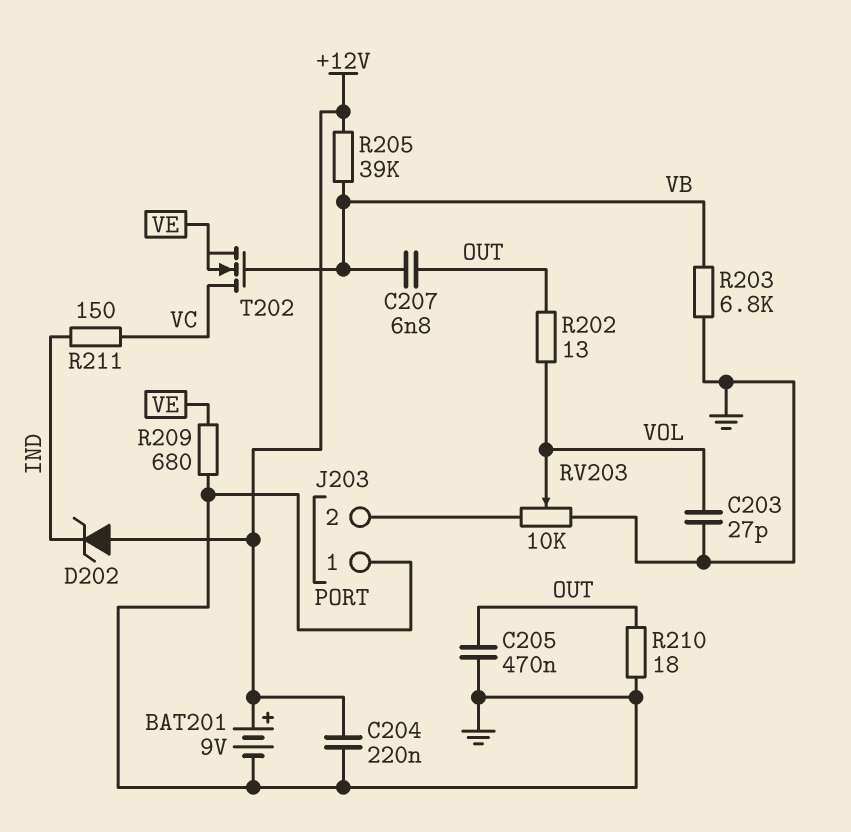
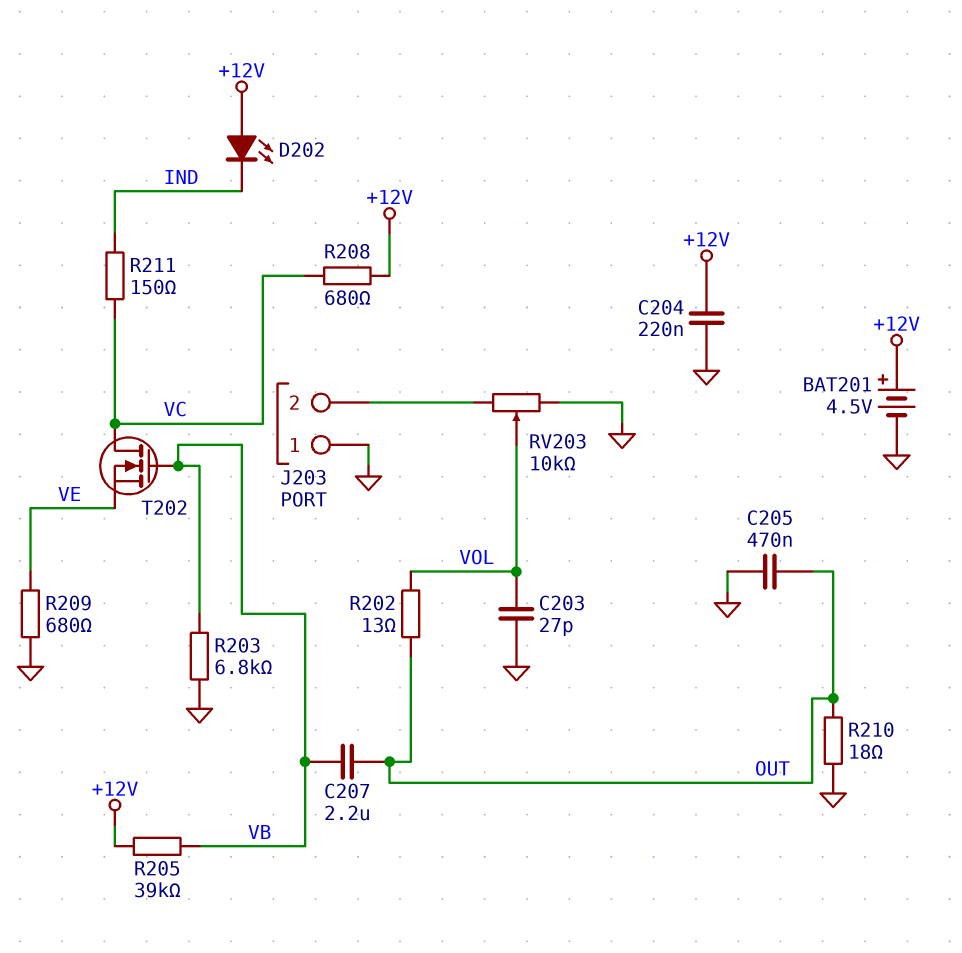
BAT201: 9V (plus +12V, minus GND) -> 4.5V (plus +12V, minus GND)
C207: 6.8nF (OUT, VB) -> 2.2uF (OUT, VB)
D202: zener (A +12V, K IND) -> LED (A +12V, K IND)
R208: none -> 680 (+12V, VC)

